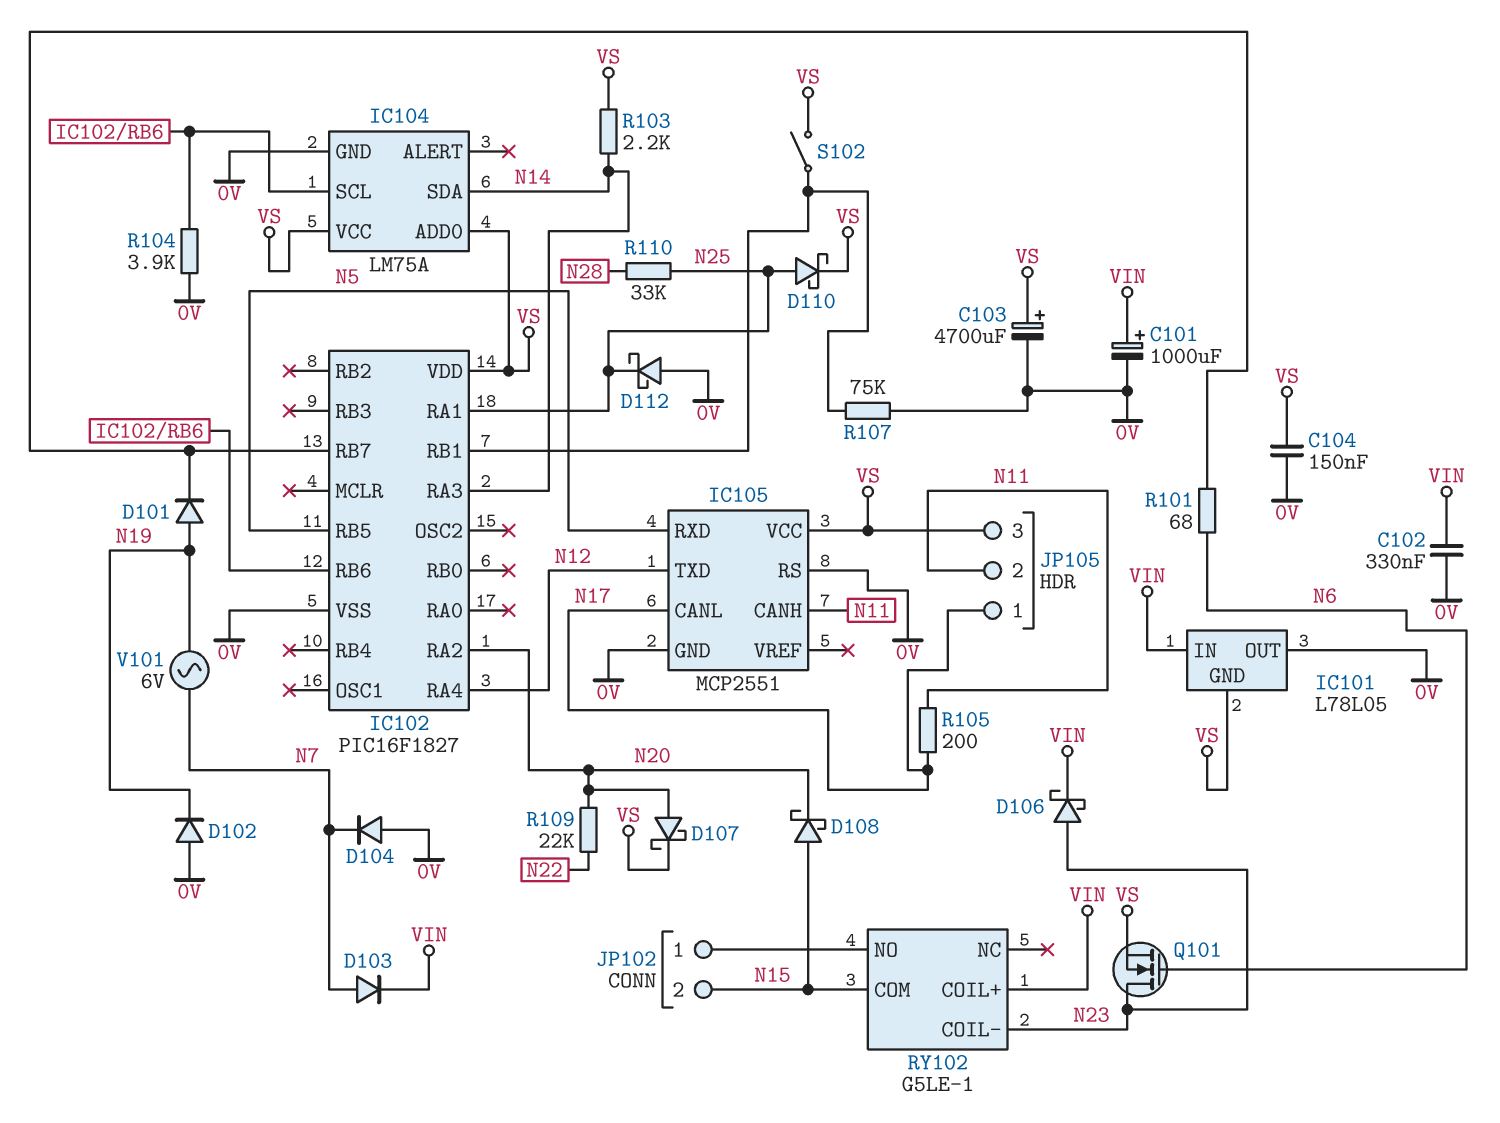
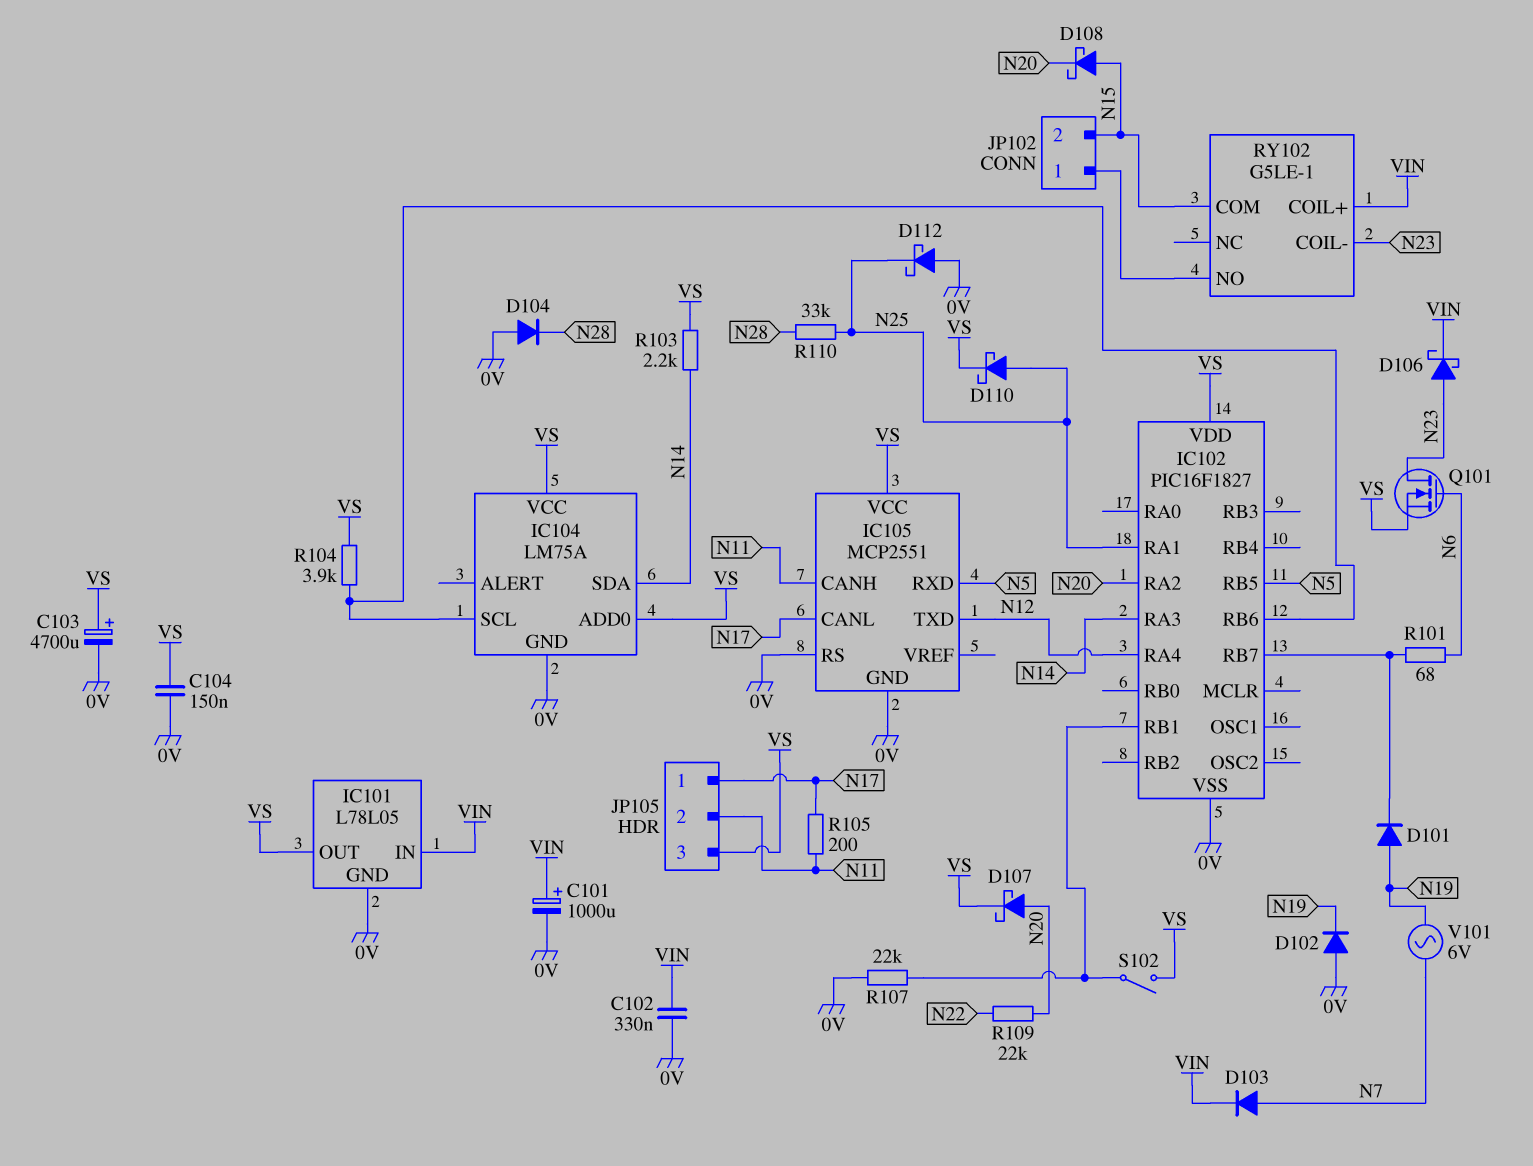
D104: diode (A 0V, K N7) -> diode (A 0V, K N28)
IC101 pin GND: VS -> 0V
IC101 pin OUT: 0V -> VS
R104: 3.9k (0V, IC102/RB6) -> 3.9k (IC102/RB6, VS)
R107: 75k (0V, IC102/RB1) -> 22k (0V, IC102/RB1)

